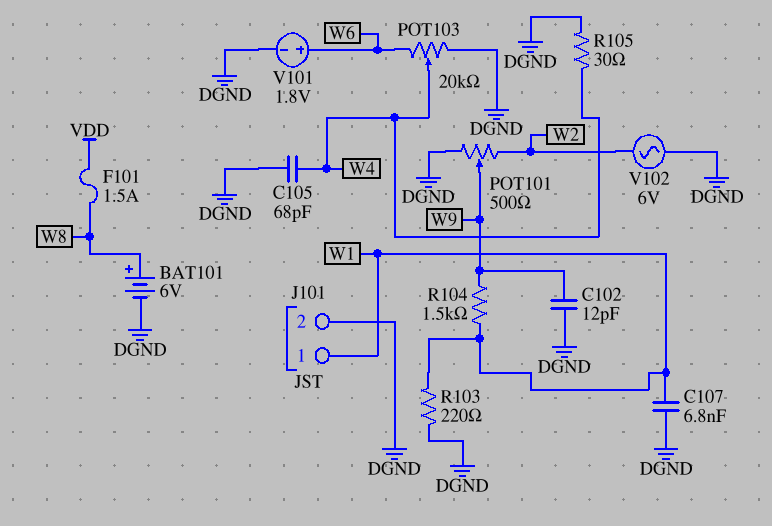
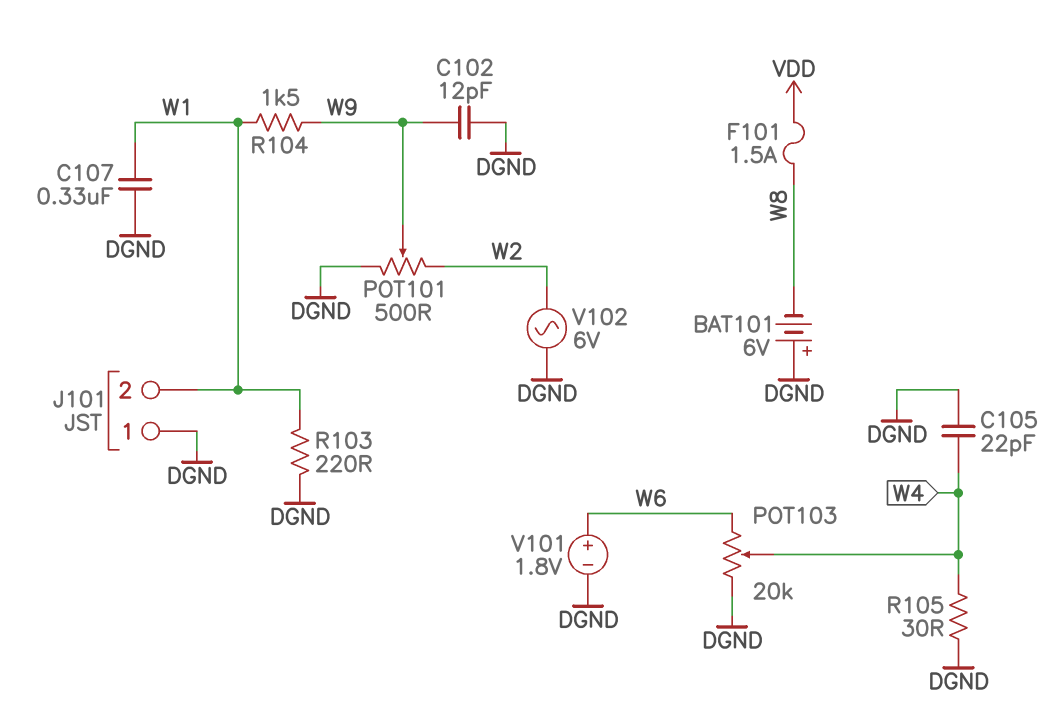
BAT101: 6V (plus W8, minus DGND) -> 6V (plus DGND, minus W8)
C105: 68pF (DGND, W4) -> 22pF (DGND, W4)
C107: 6.8nF (DGND, W1) -> 330nF (DGND, W1)
J101 pin 1: W1 -> DGND
J101 pin 2: DGND -> W1

